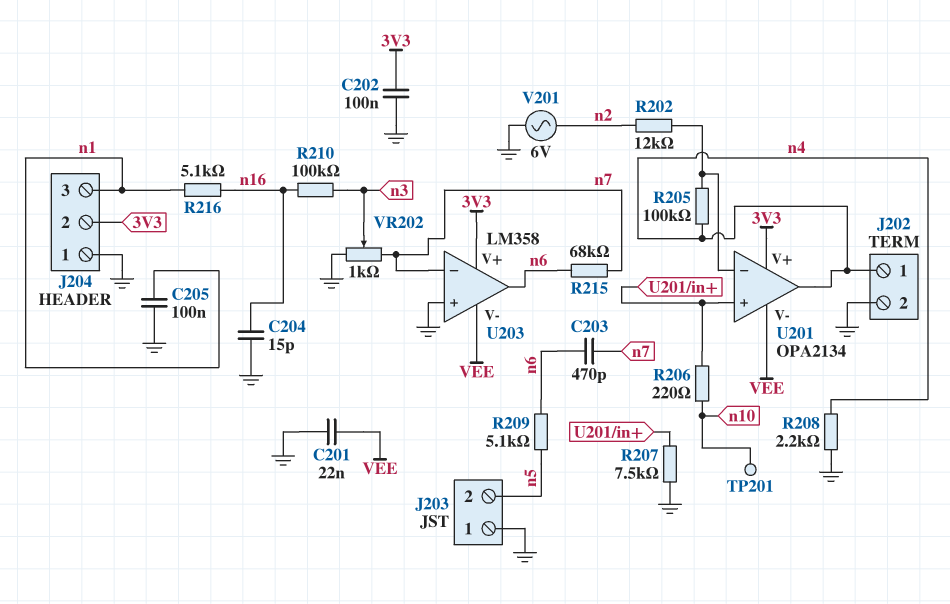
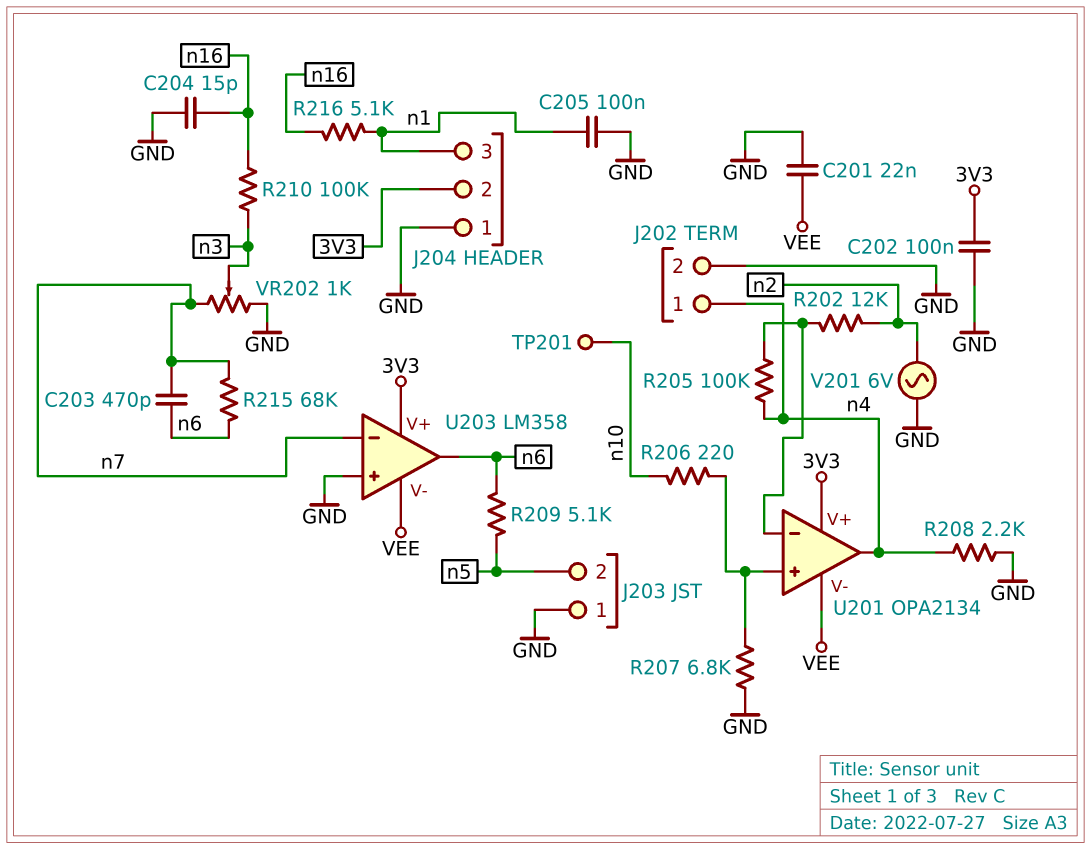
R207: 7.5k (GND, U201/in+) -> 6.8k (GND, U201/in+)

